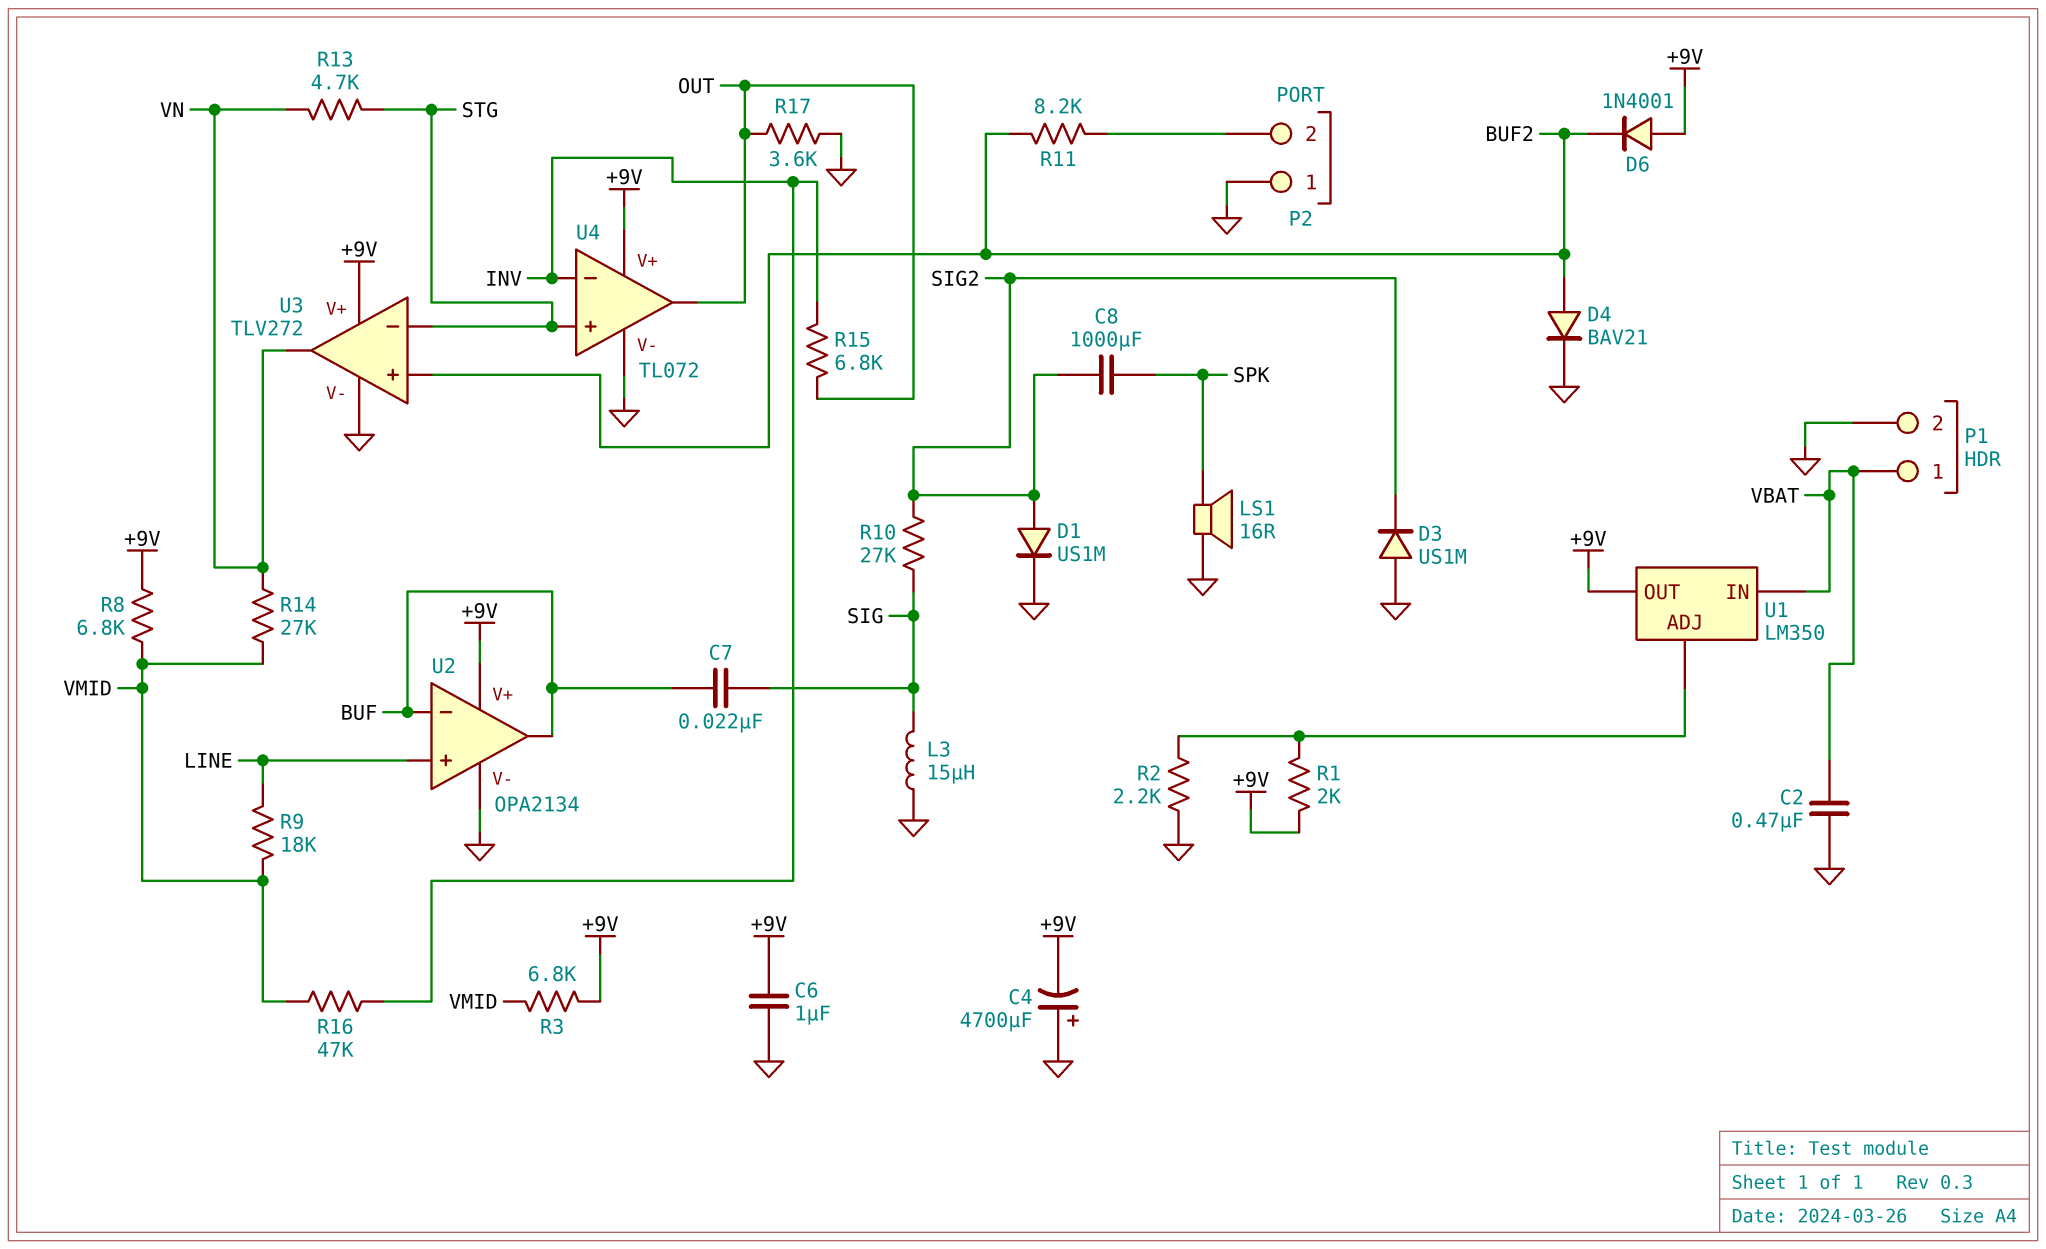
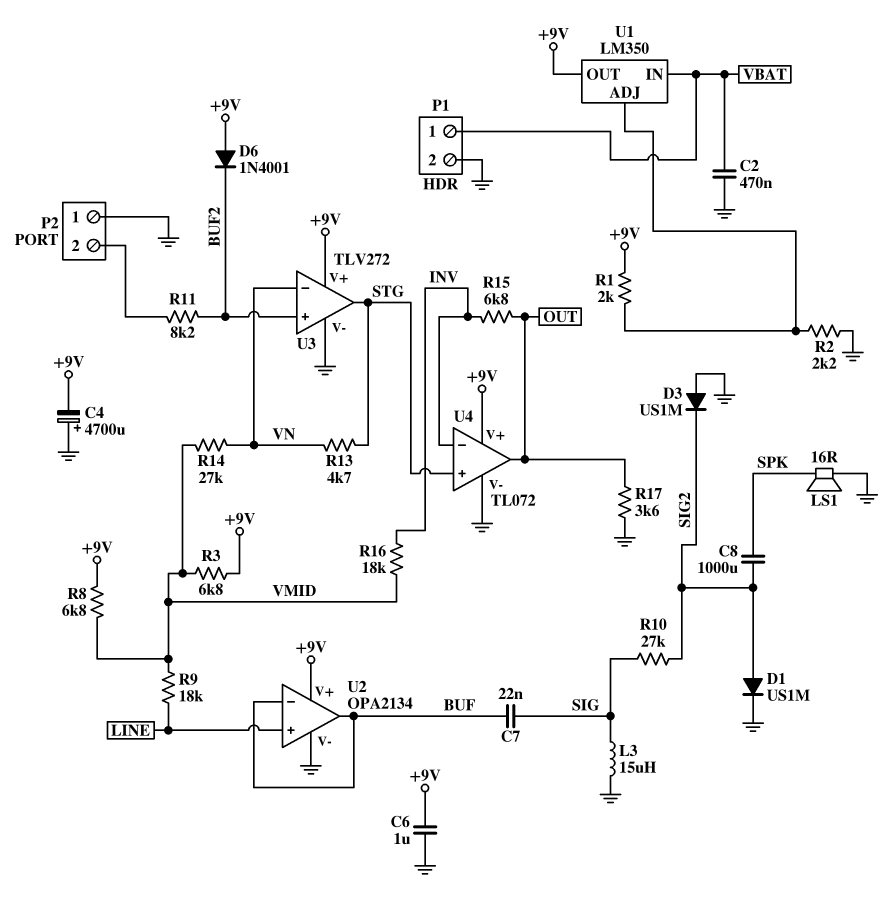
D4: diode BAV21 (A BUF2, K GND) -> none
R16: 47k (INV, VMID) -> 18k (INV, VMID)
U3 pin in-: STG -> VN
U3 pin out: VN -> STG

